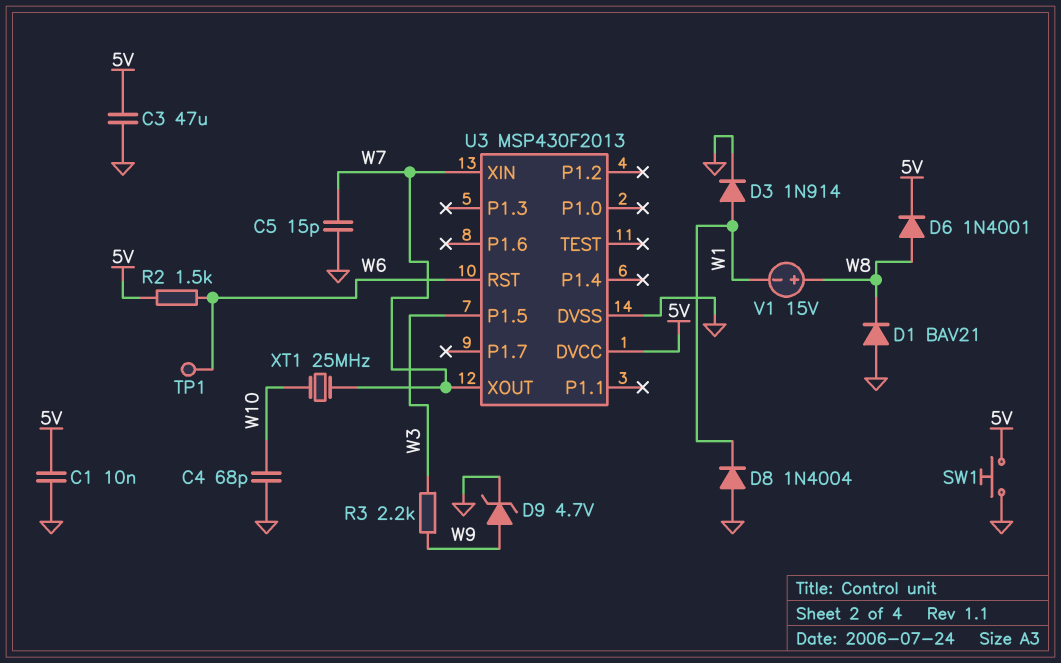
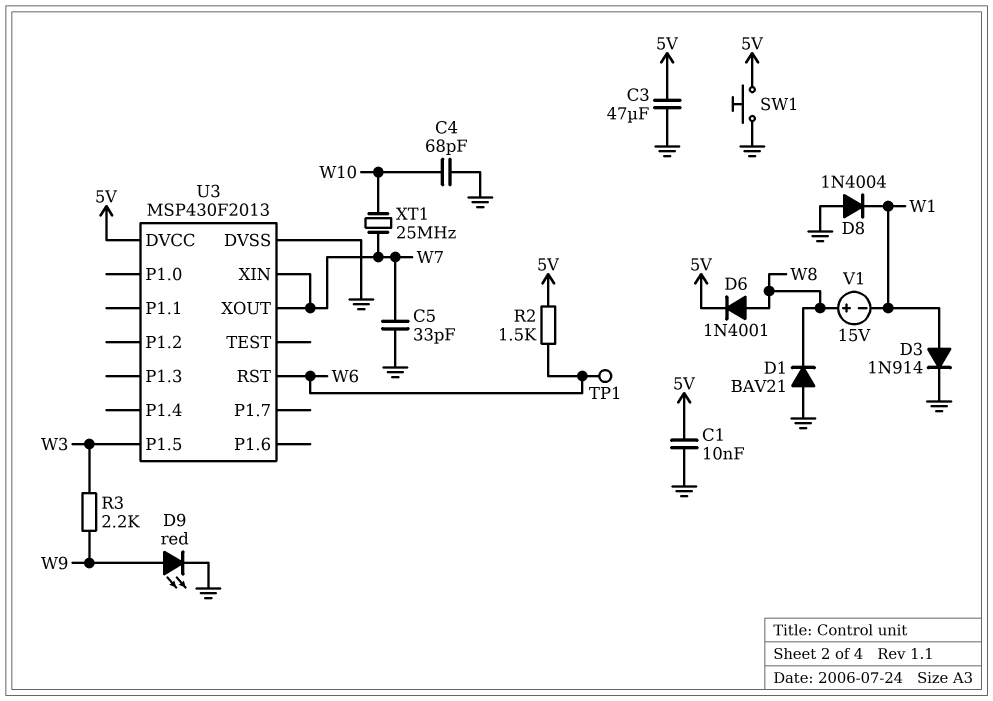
C5: 15pF (GND, W7) -> 33pF (GND, W7)
D9: zener 4.7V (A W9, K GND) -> LED red (A W9, K GND)

